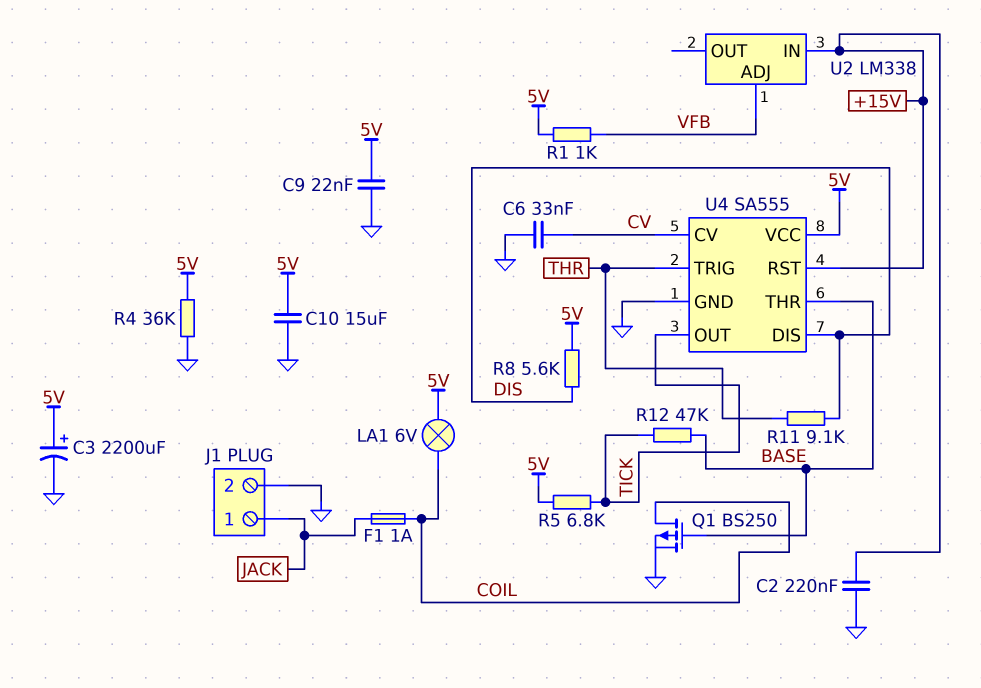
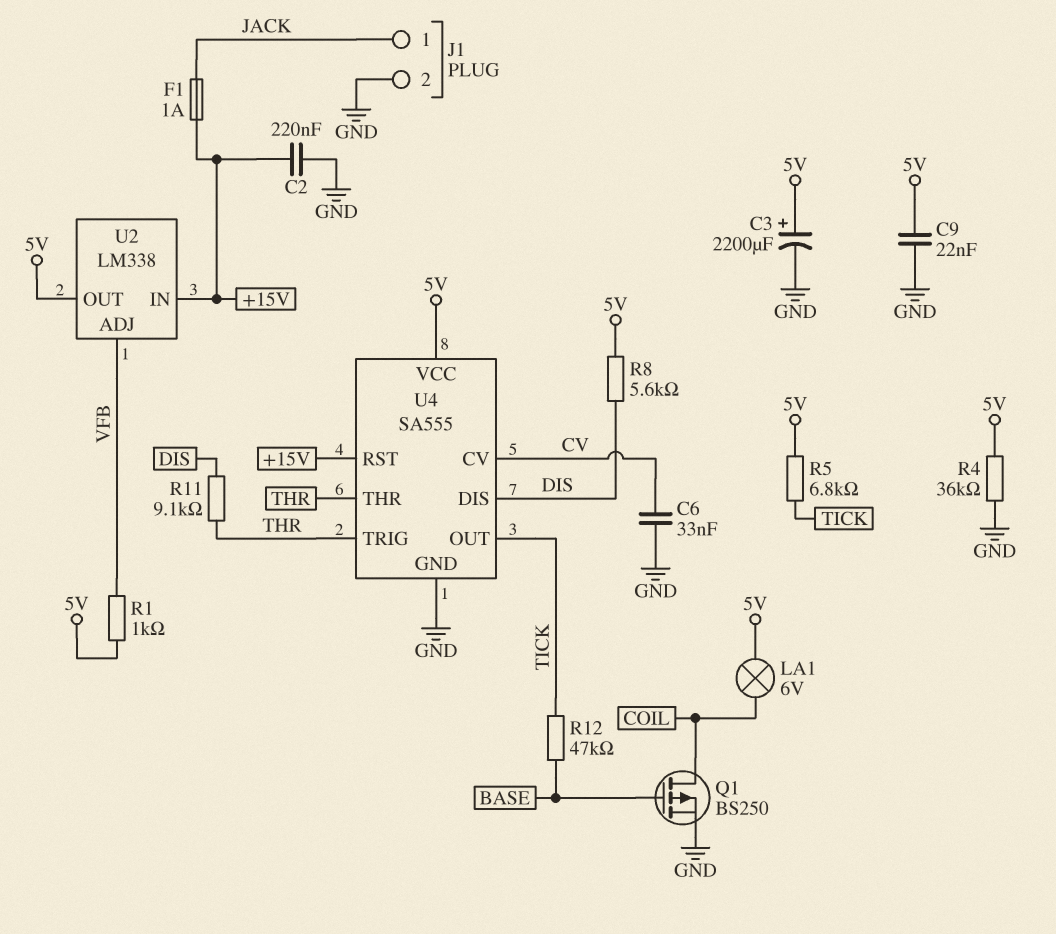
C10: 15uF (5V, GND) -> none
F1: 1A (COIL, JACK) -> 1A (+15V, JACK)
U2 pin OUT: none -> 5V
U4 pin THR: BASE -> THR

